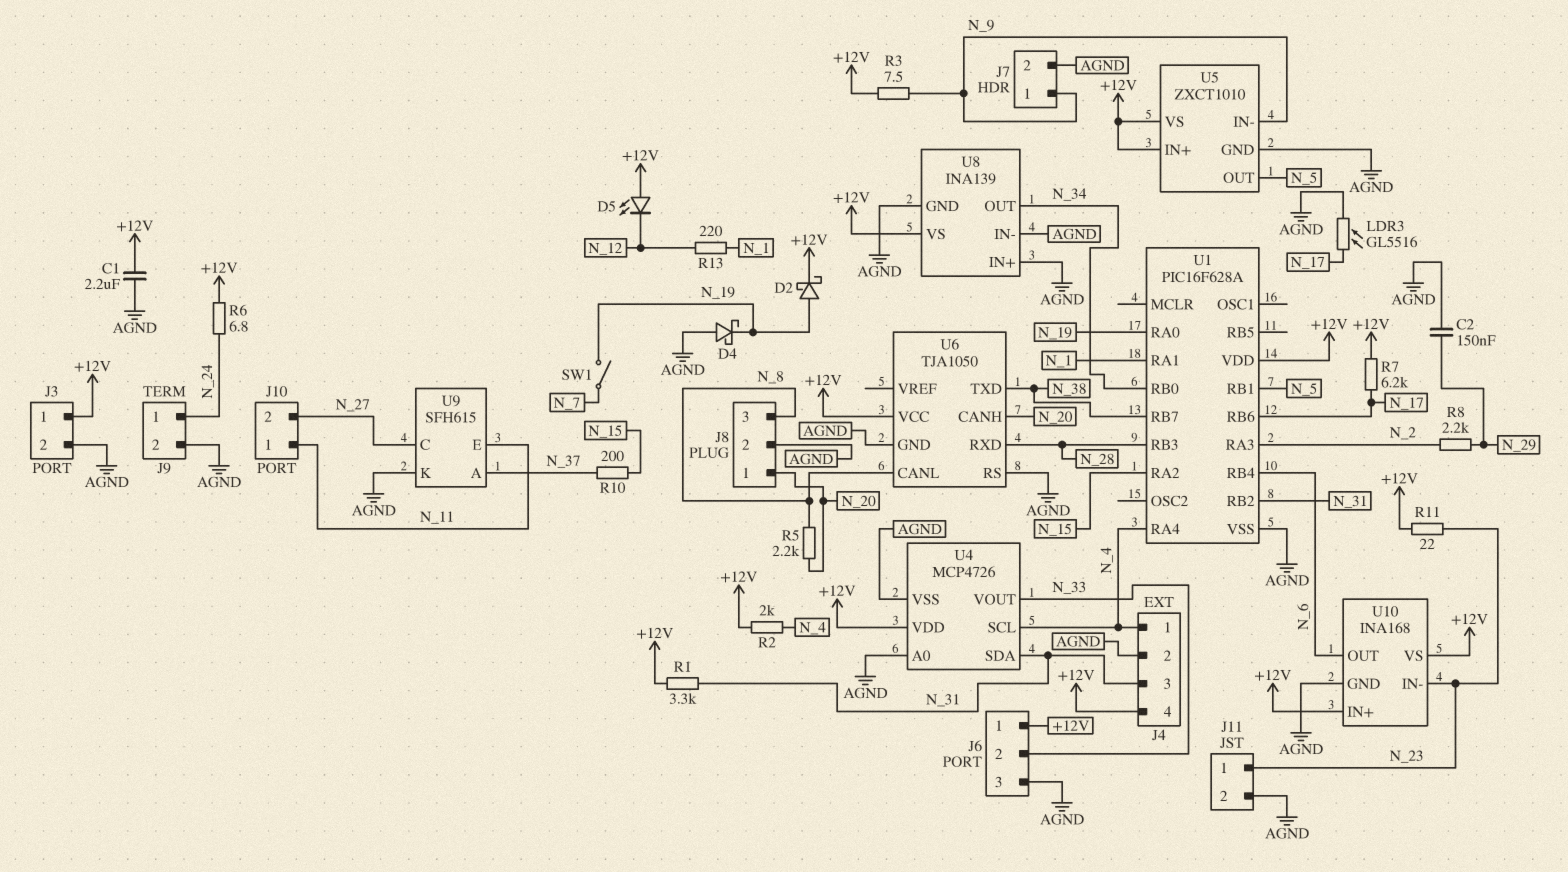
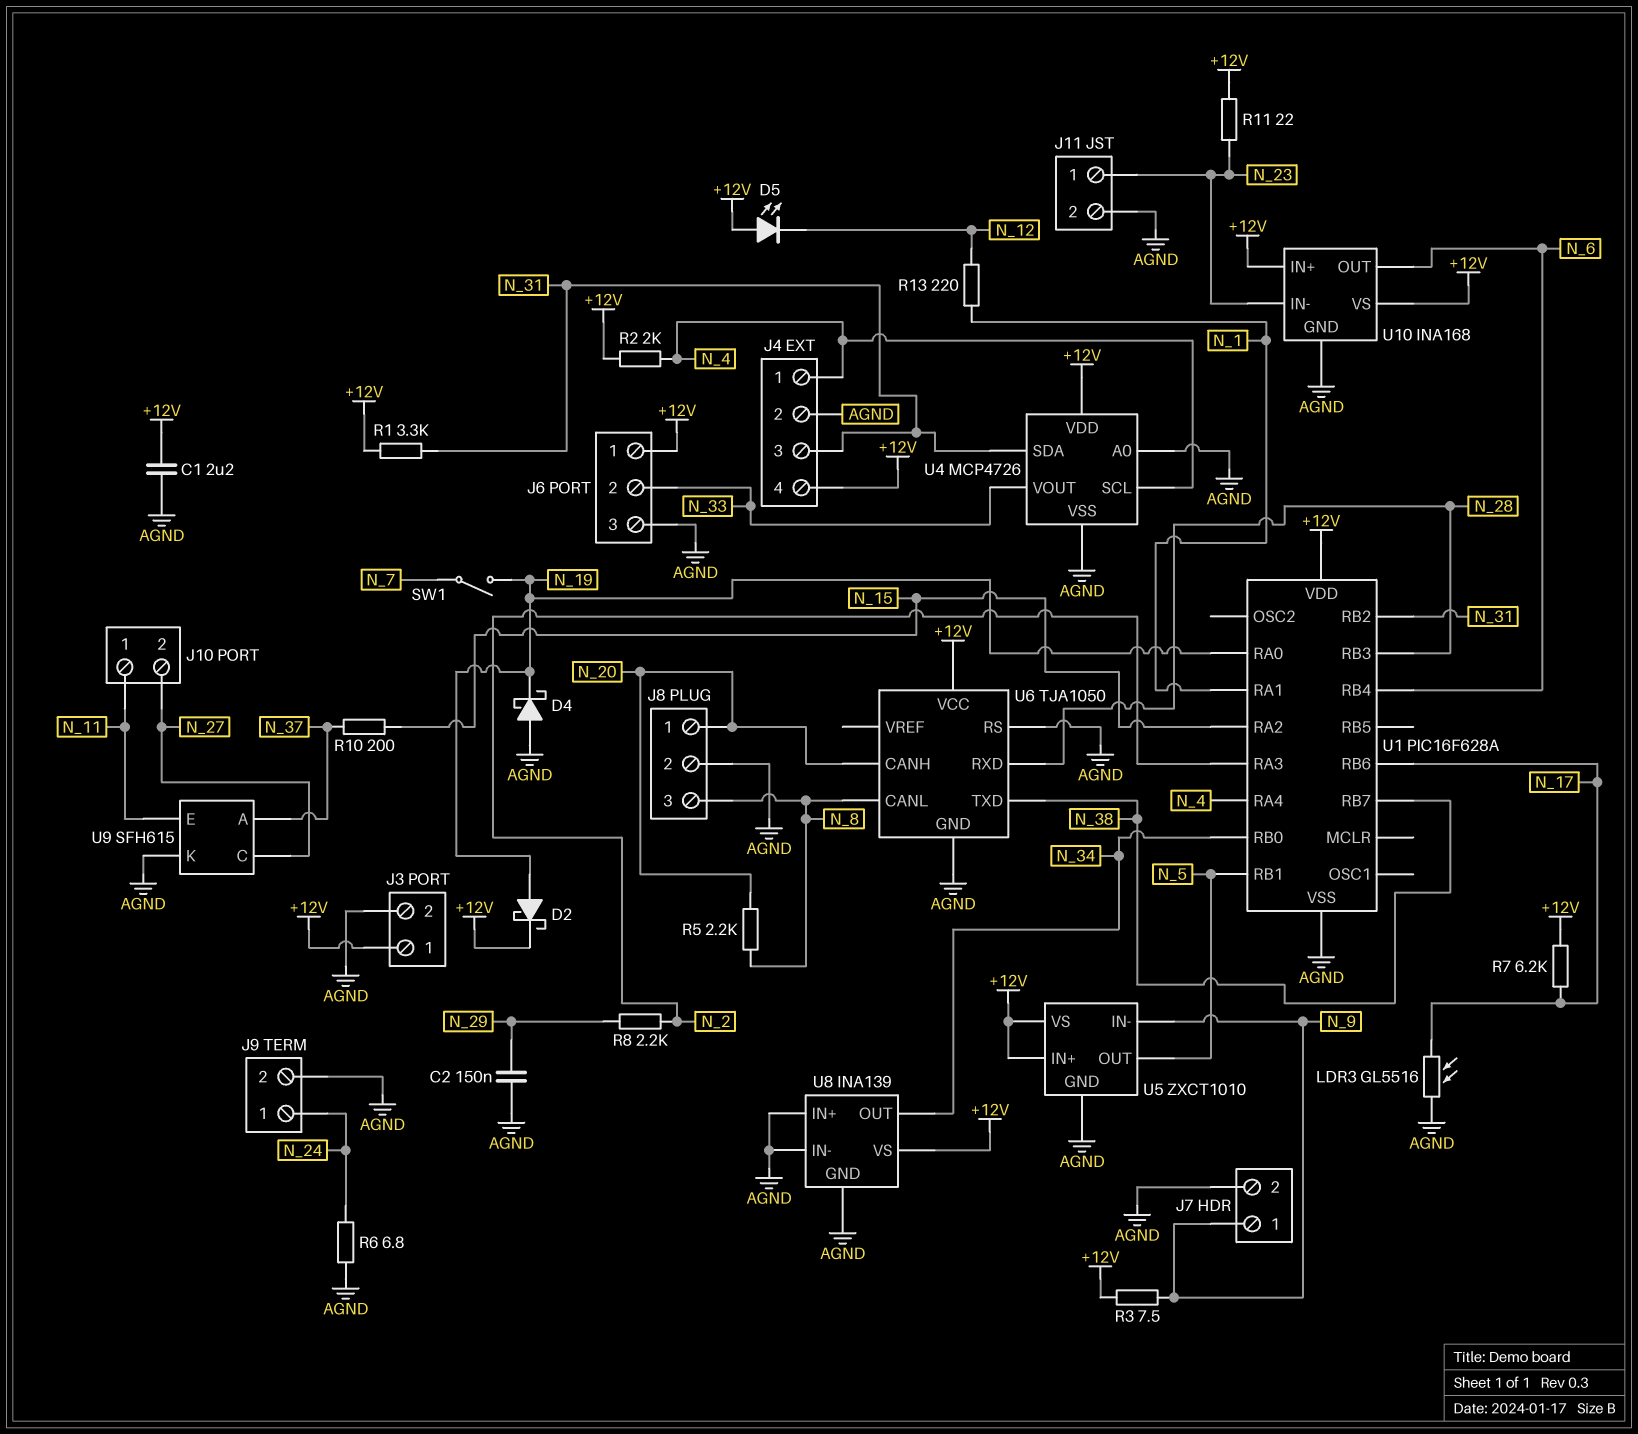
R6: 6.8 (+12V, N_24) -> 6.8 (AGND, N_24)

